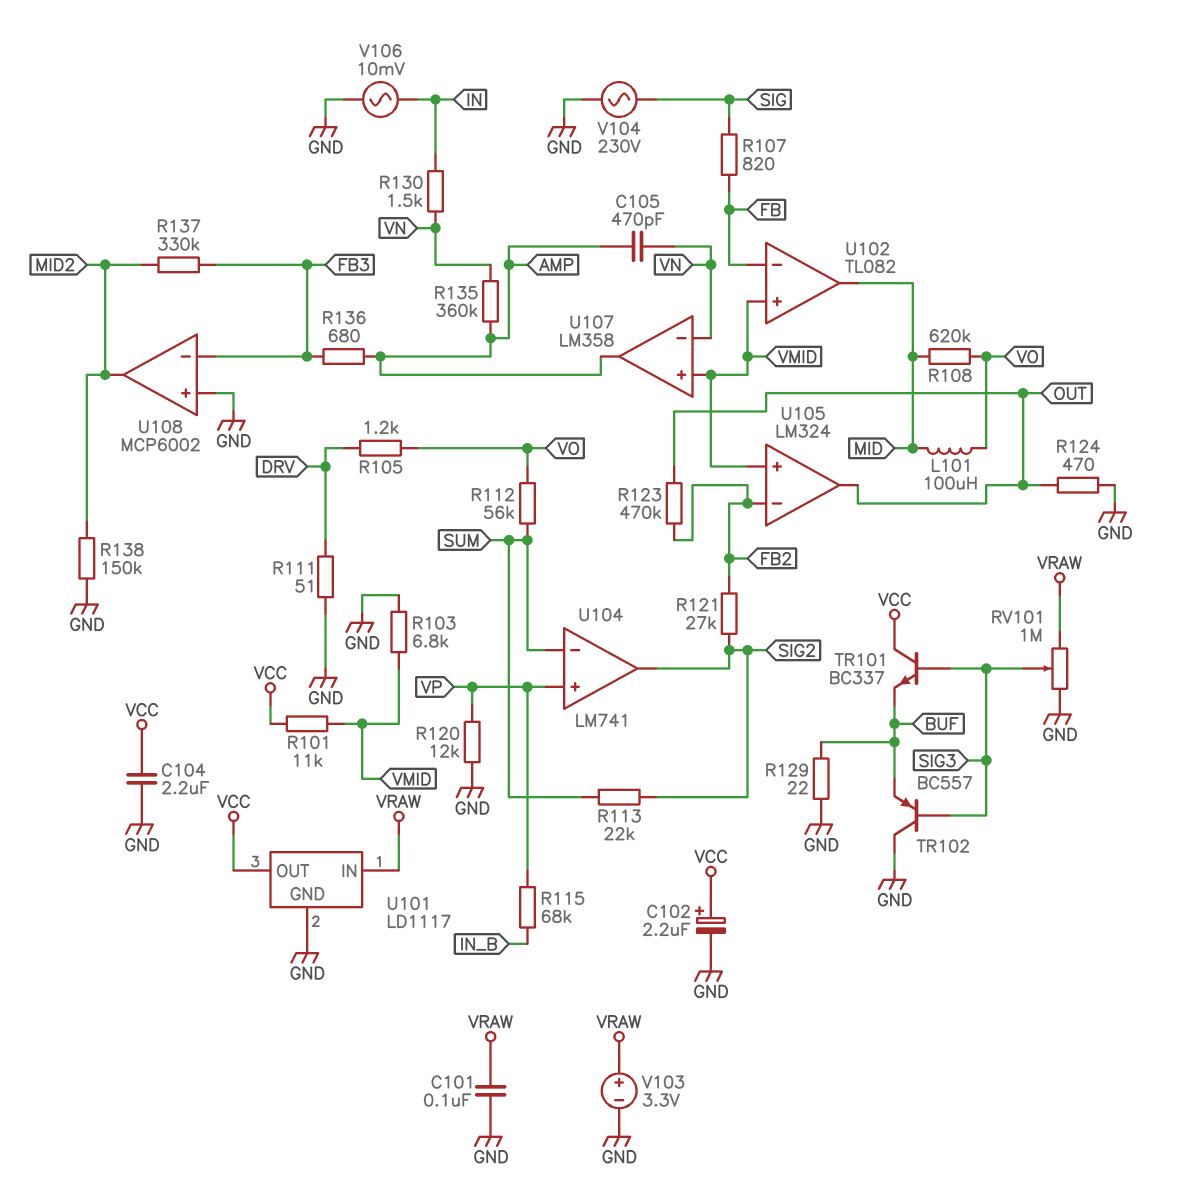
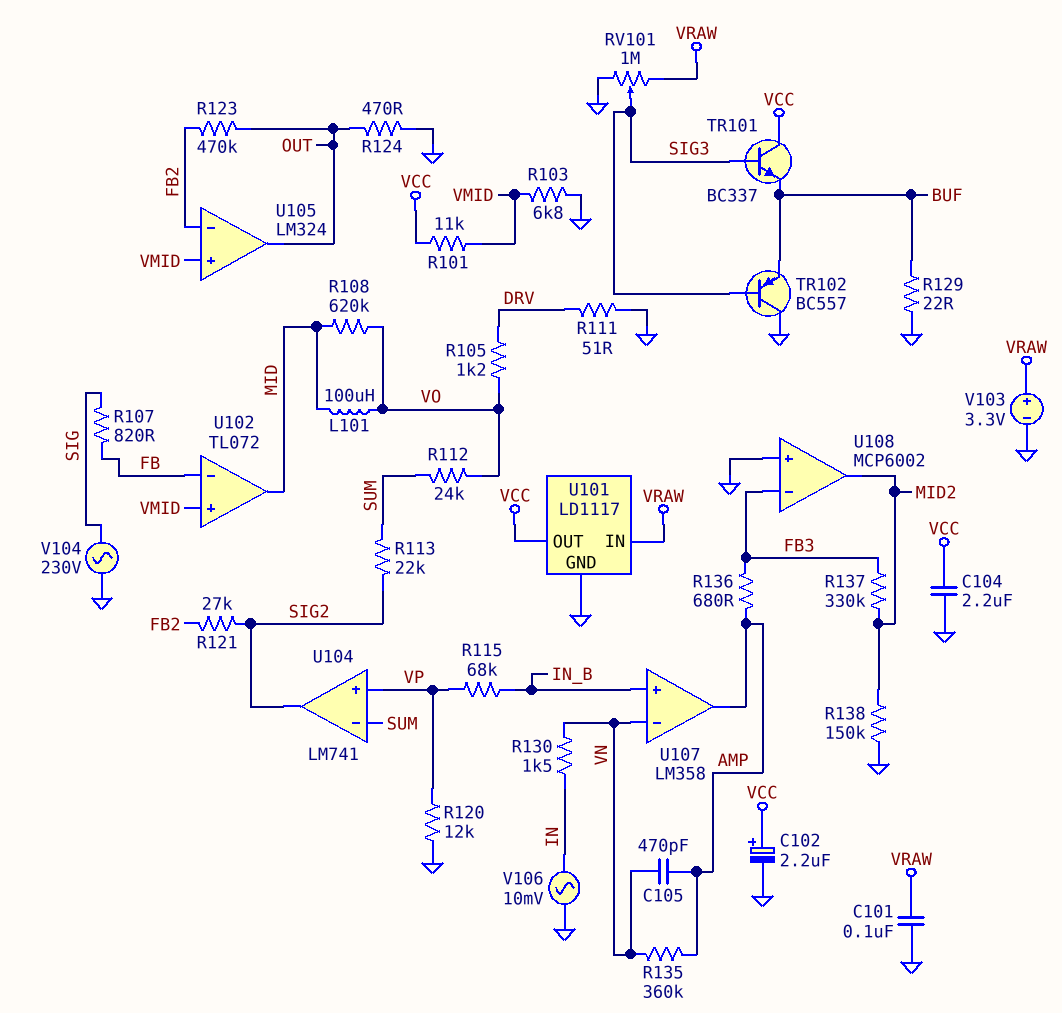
R112: 56k (SUM, VO) -> 24k (SUM, VO)
U102: TL082 -> TL072
U107 pin in+: VMID -> IN_B

